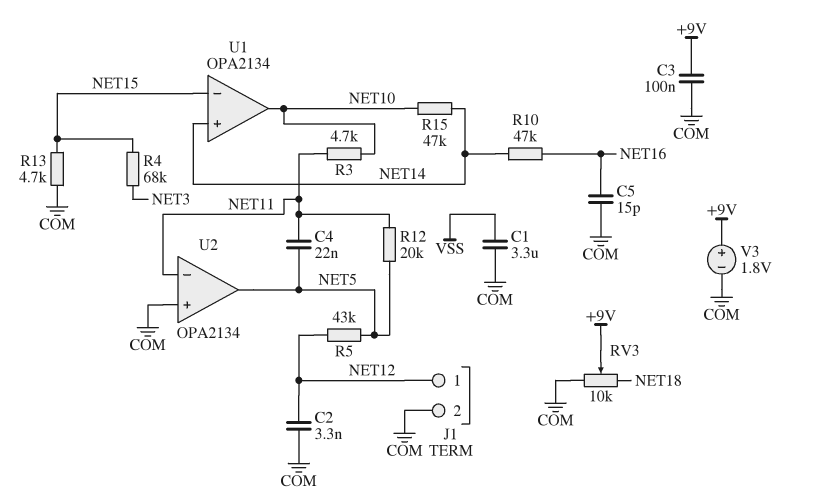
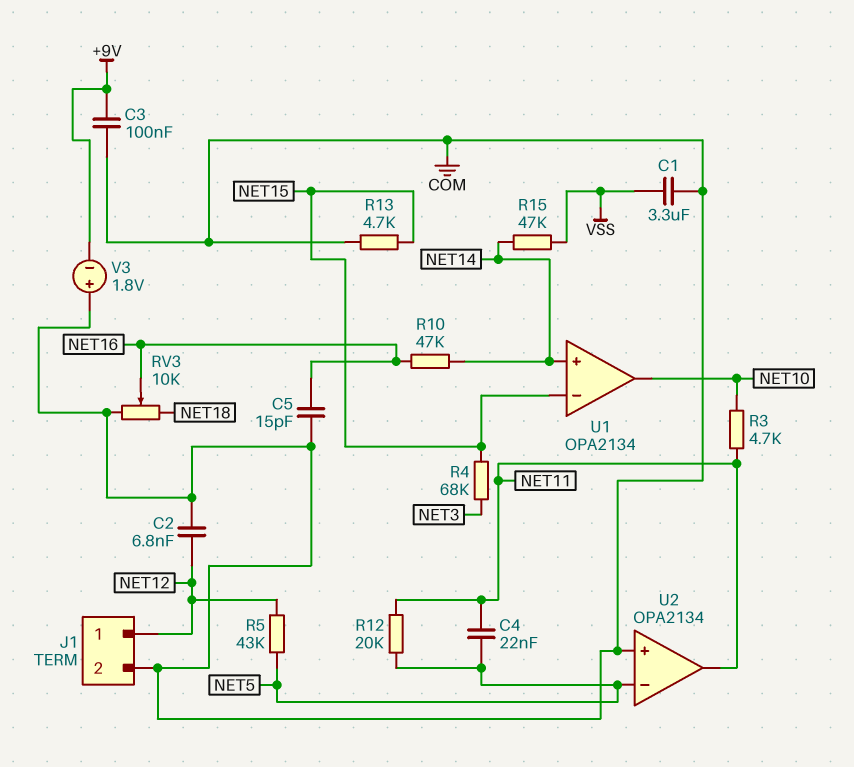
C2: 3.3nF (COM, NET12) -> 6.8nF (COM, NET12)
R15: 47k (NET10, NET14) -> 47k (NET14, VSS)
RV3: 10k (COM, NET18, wiper +9V) -> 10k (COM, NET18, wiper NET16)
U2 pin in-: NET11 -> NET5
U2 pin out: NET5 -> NET11
V3: 1.8V (plus +9V, minus COM) -> 1.8V (plus COM, minus +9V)

